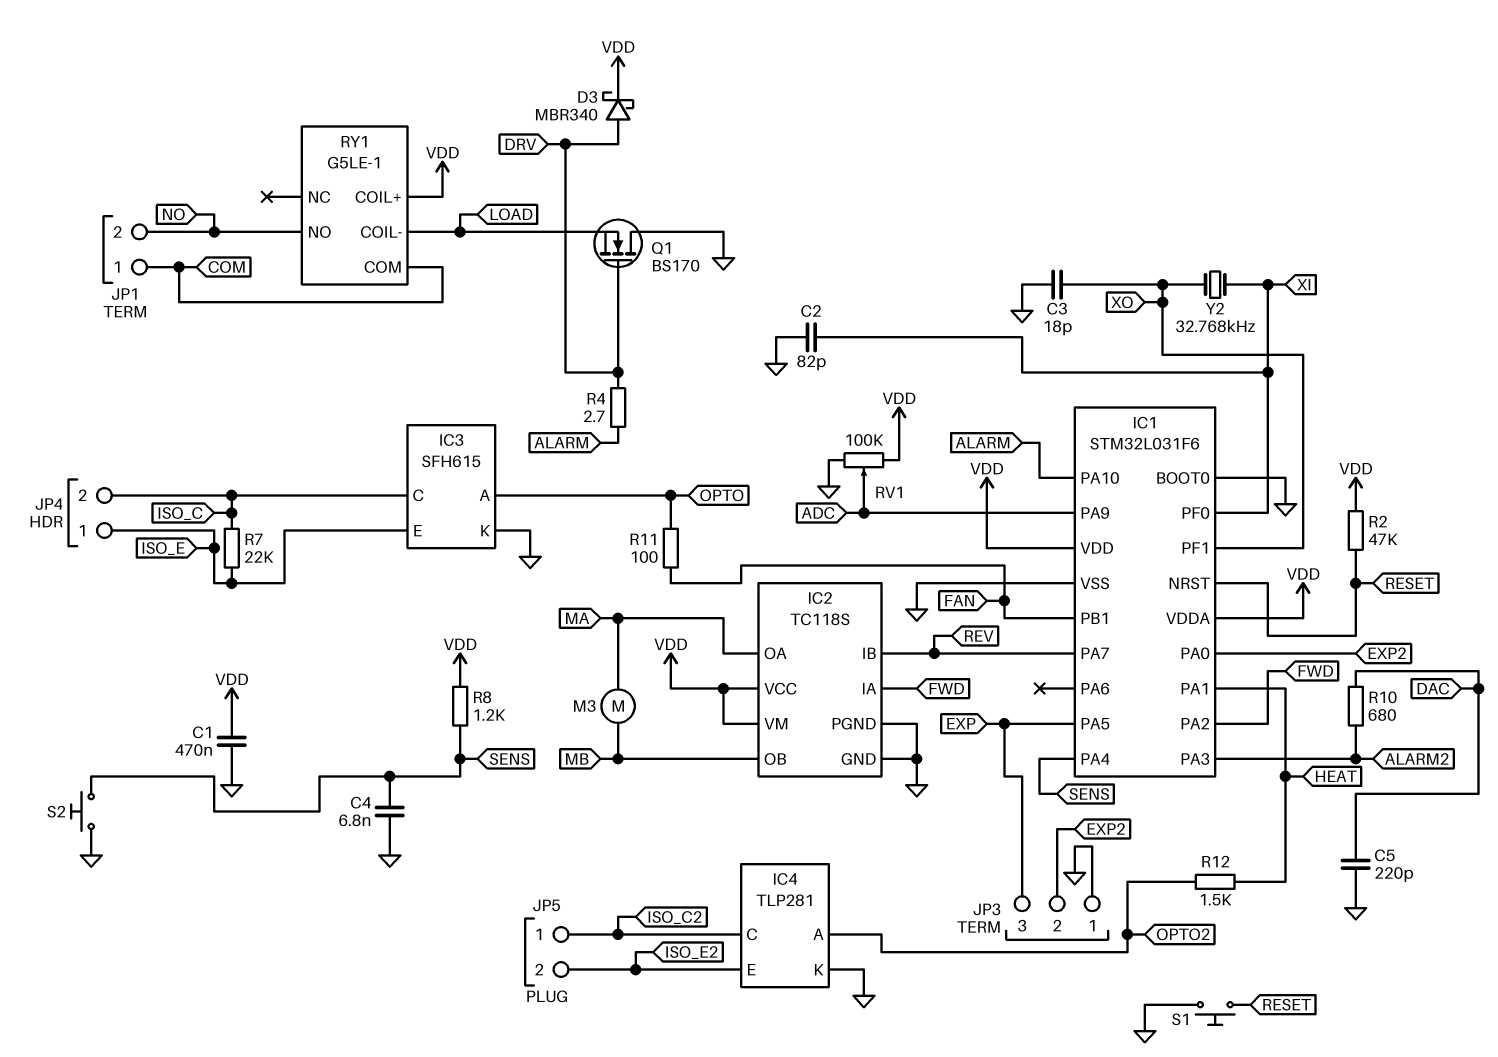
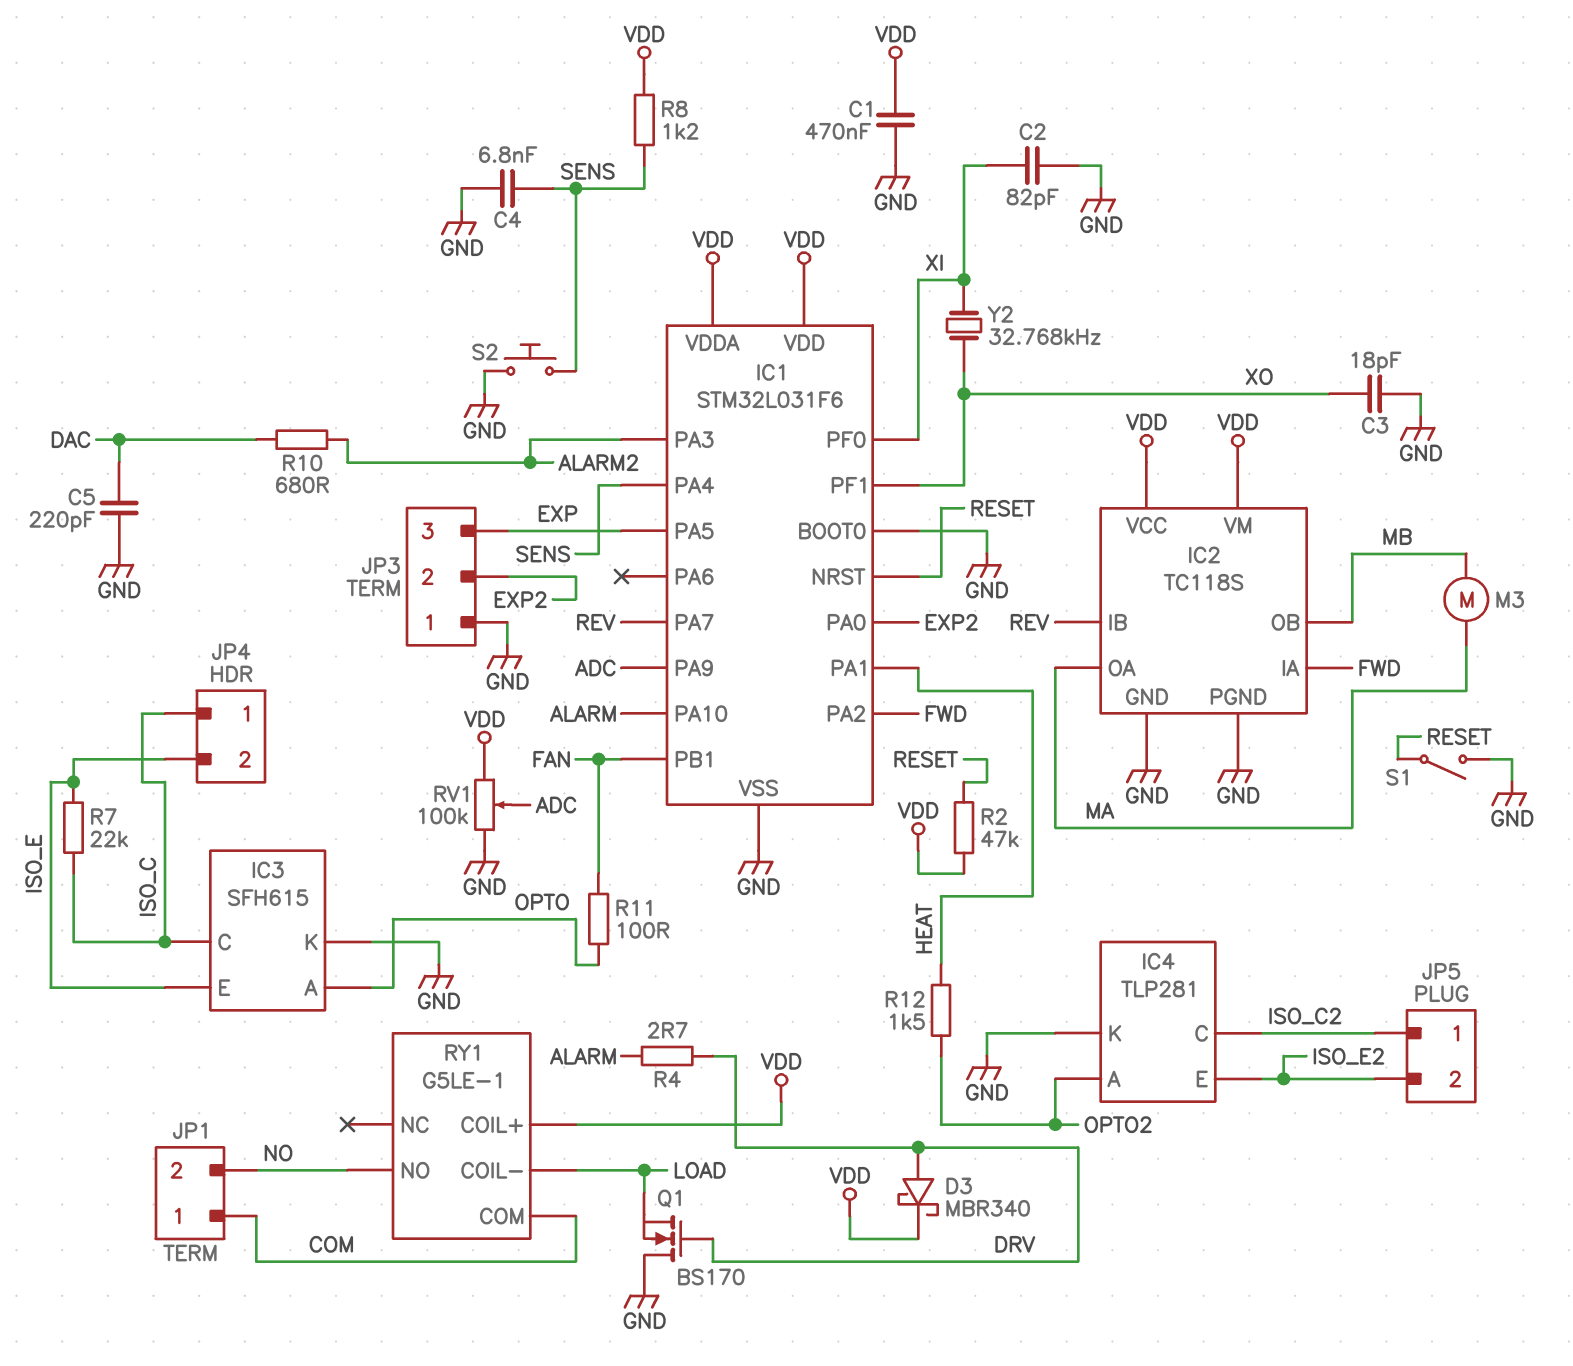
JP4 pin 1: ISO_E -> ISO_C
JP4 pin 2: ISO_C -> ISO_E
S1: button (GND, RESET) -> switch (GND, RESET)

